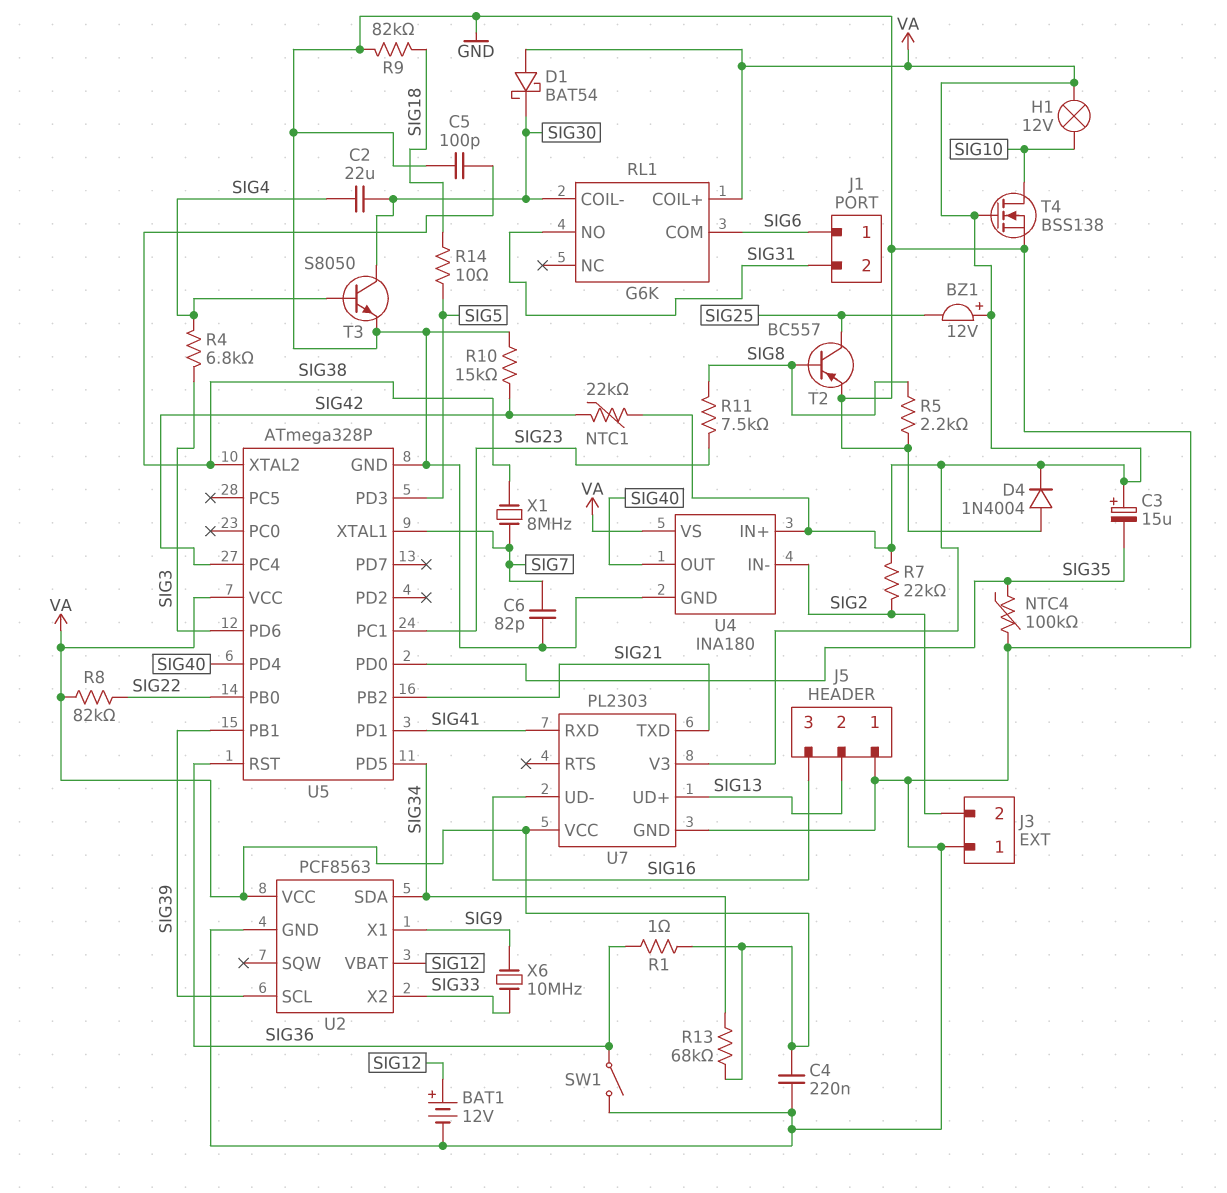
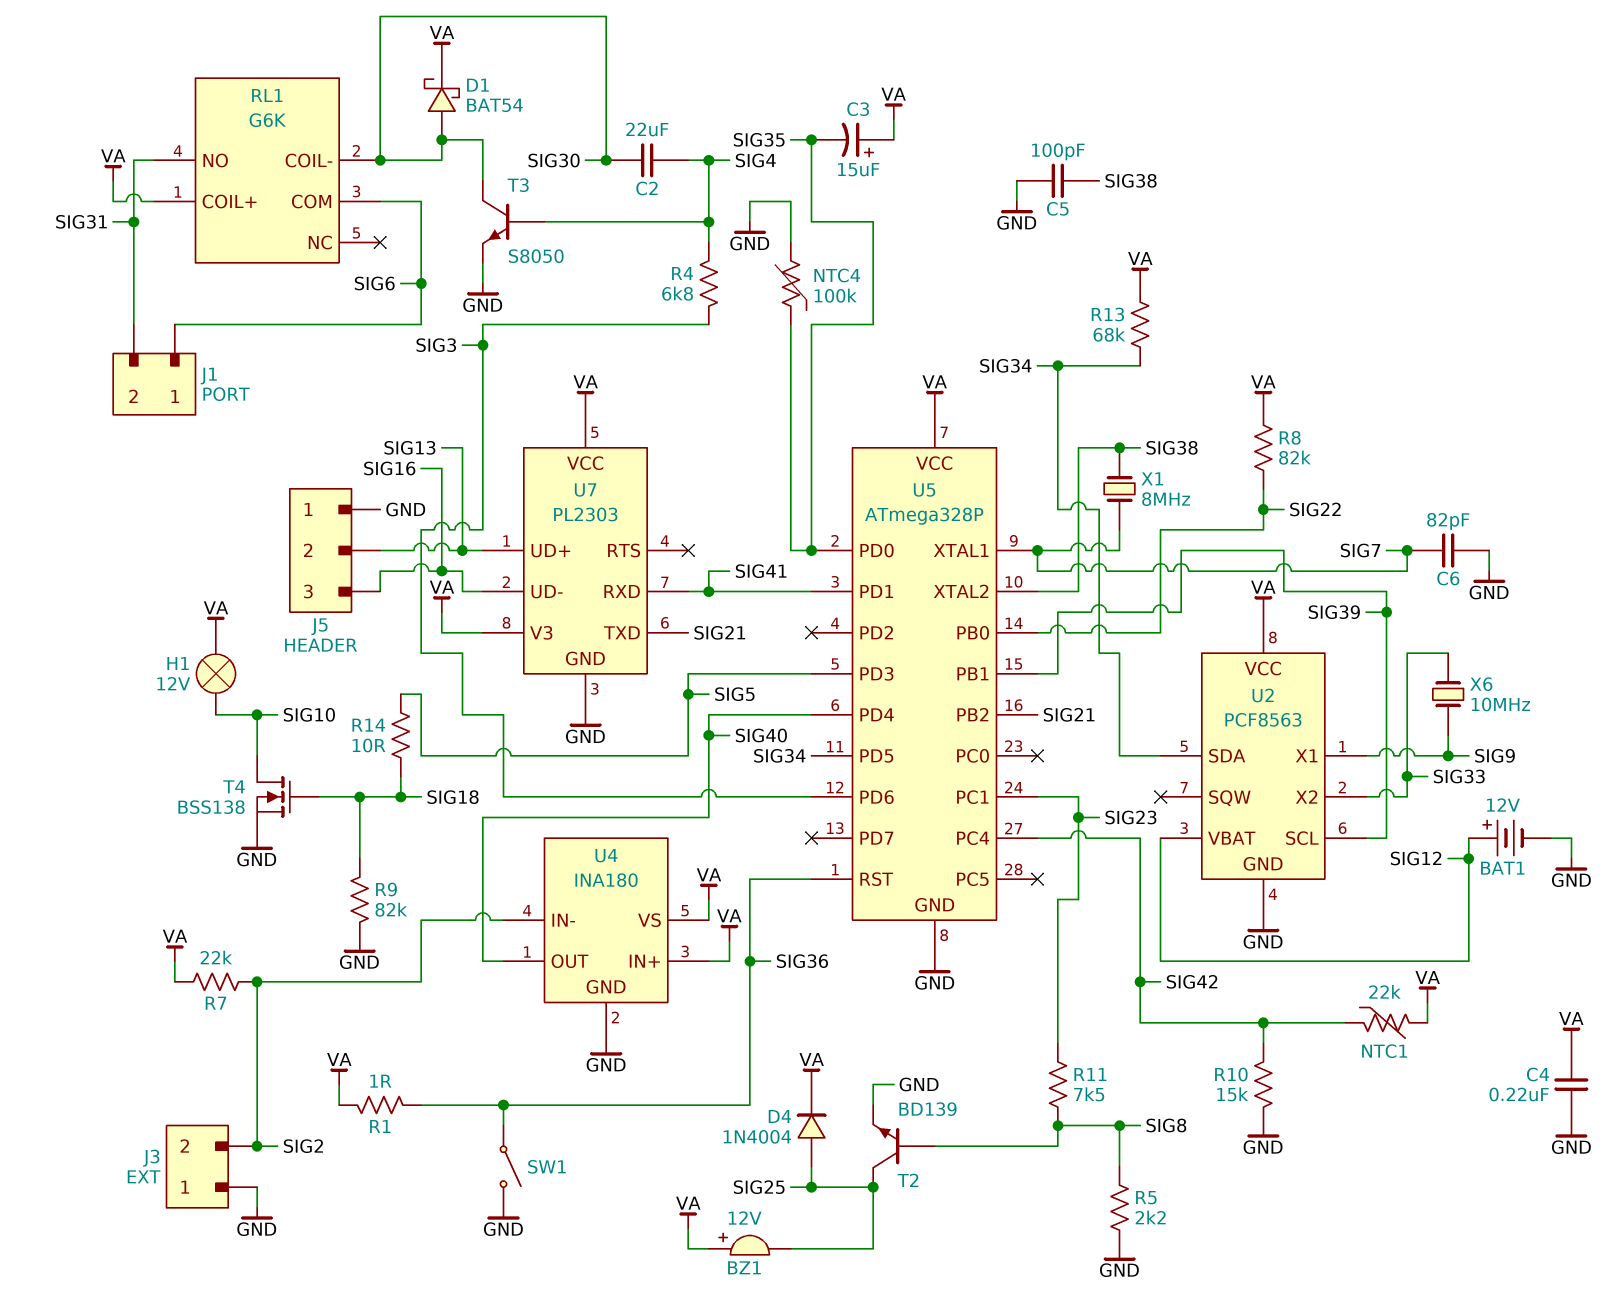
D1: schottky BAT54 (A VA, K SIG30) -> schottky BAT54 (A SIG30, K VA)
D4: diode 1N4004 (A GND, K VA) -> diode 1N4004 (A SIG25, K VA)
T2: PNP BC557 (B SIG8, C SIG25, E GND) -> NPN BD139 (B SIG8, C SIG25, E GND)
T4: NMOS BSS138 (G VA, D SIG10, S GND) -> NMOS BSS138 (G SIG18, D SIG10, S GND)

